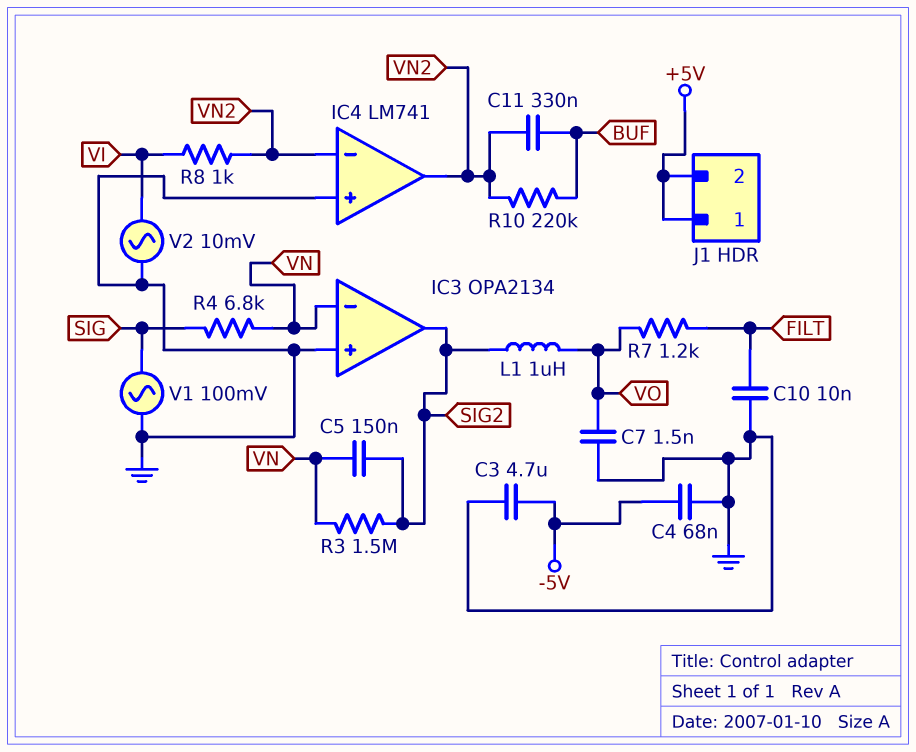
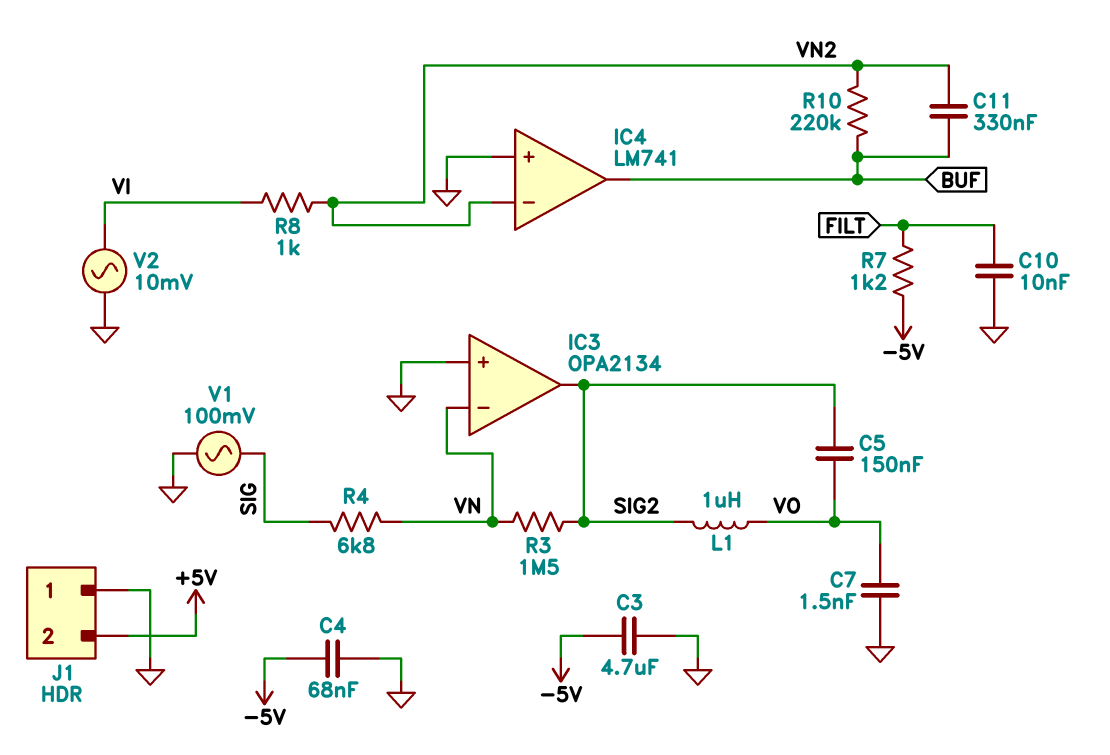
C5: 150nF (SIG2, VN) -> 150nF (SIG2, VO)
IC4 pin out: VN2 -> BUF
J1 pin 1: +5V -> GND
R7: 1.2k (FILT, VO) -> 1.2k (-5V, FILT)

